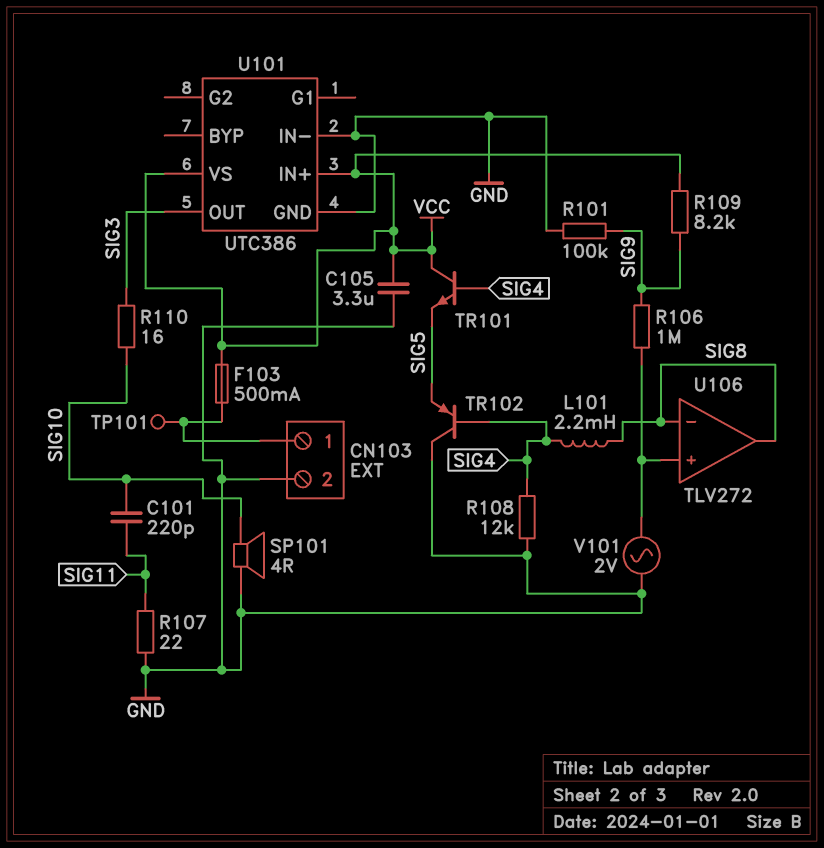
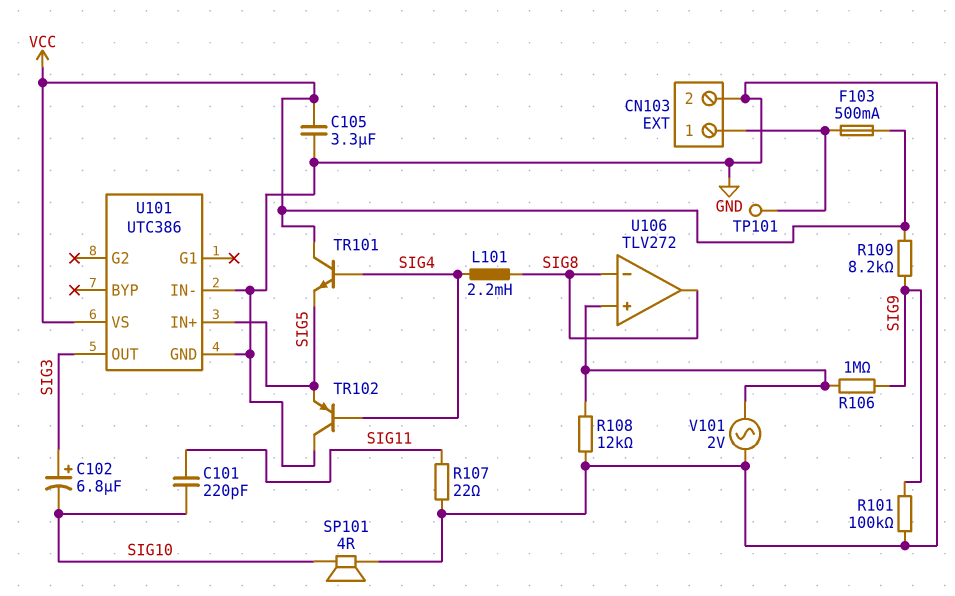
C102: none -> 6.8uF (plus SIG3, minus SIG10)
R108: 12k (GND, SIG4) -> 12k (GND, U106/in+)
R110: 16 (SIG3, SIG10) -> none
U101 pin IN+: VCC -> SIG5

